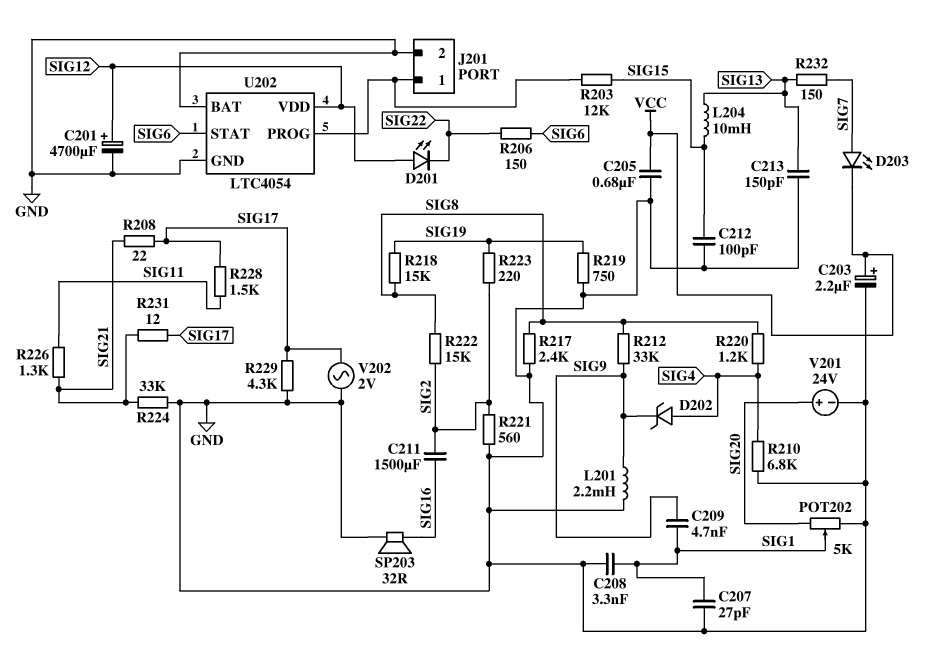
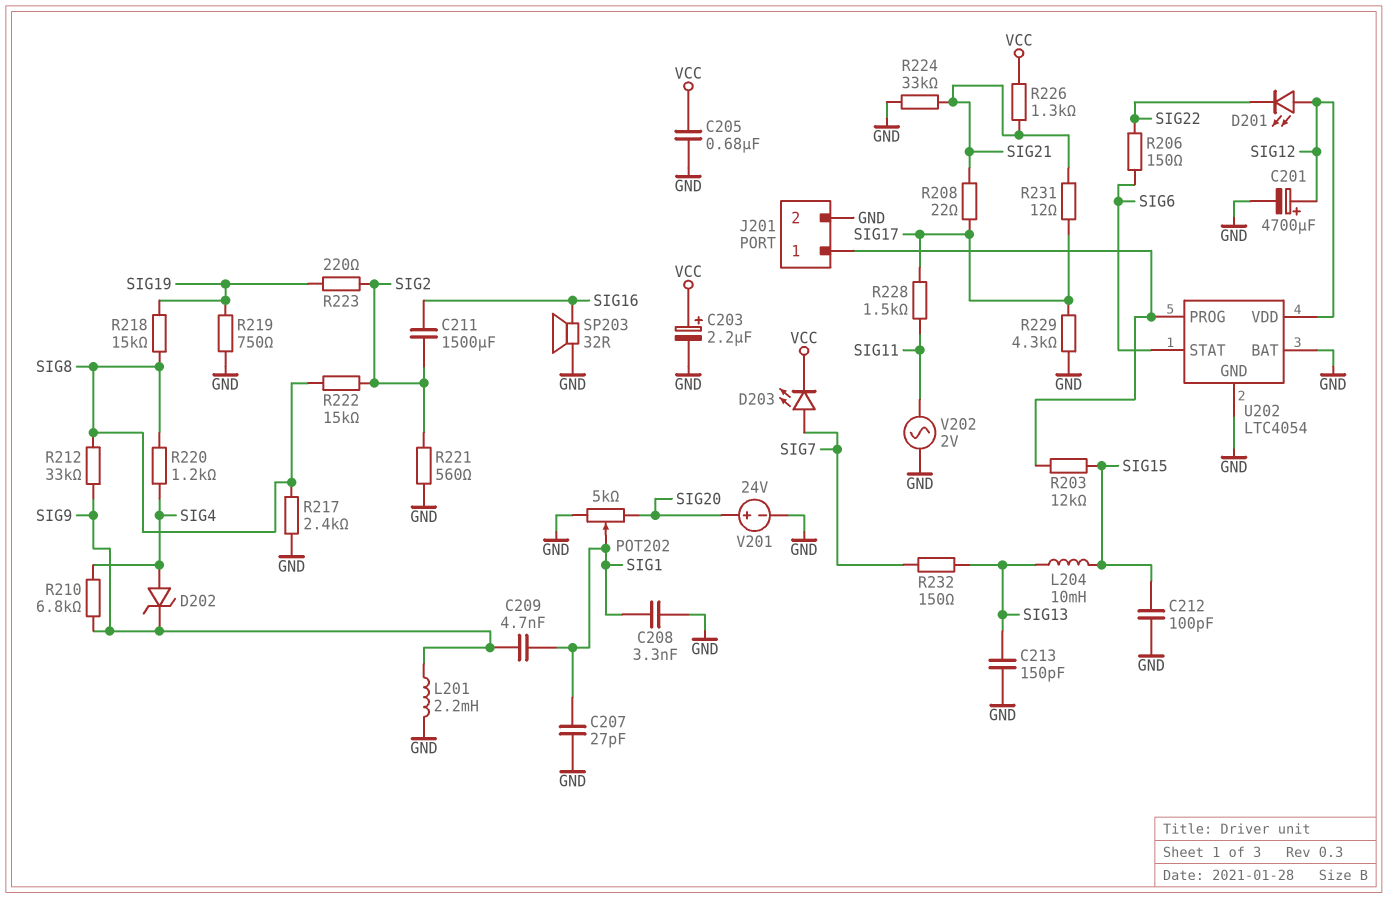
R210: 6.8k (GND, SIG4) -> 6.8k (SIG4, SIG9)
R226: 1.3k (SIG11, SIG21) -> 1.3k (SIG21, VCC)
V202: AC 2V (GND, SIG17) -> AC 2V (GND, SIG11)

